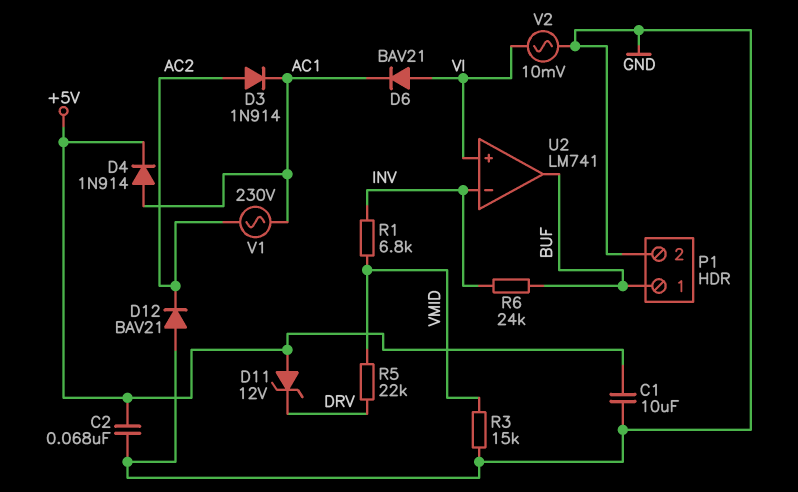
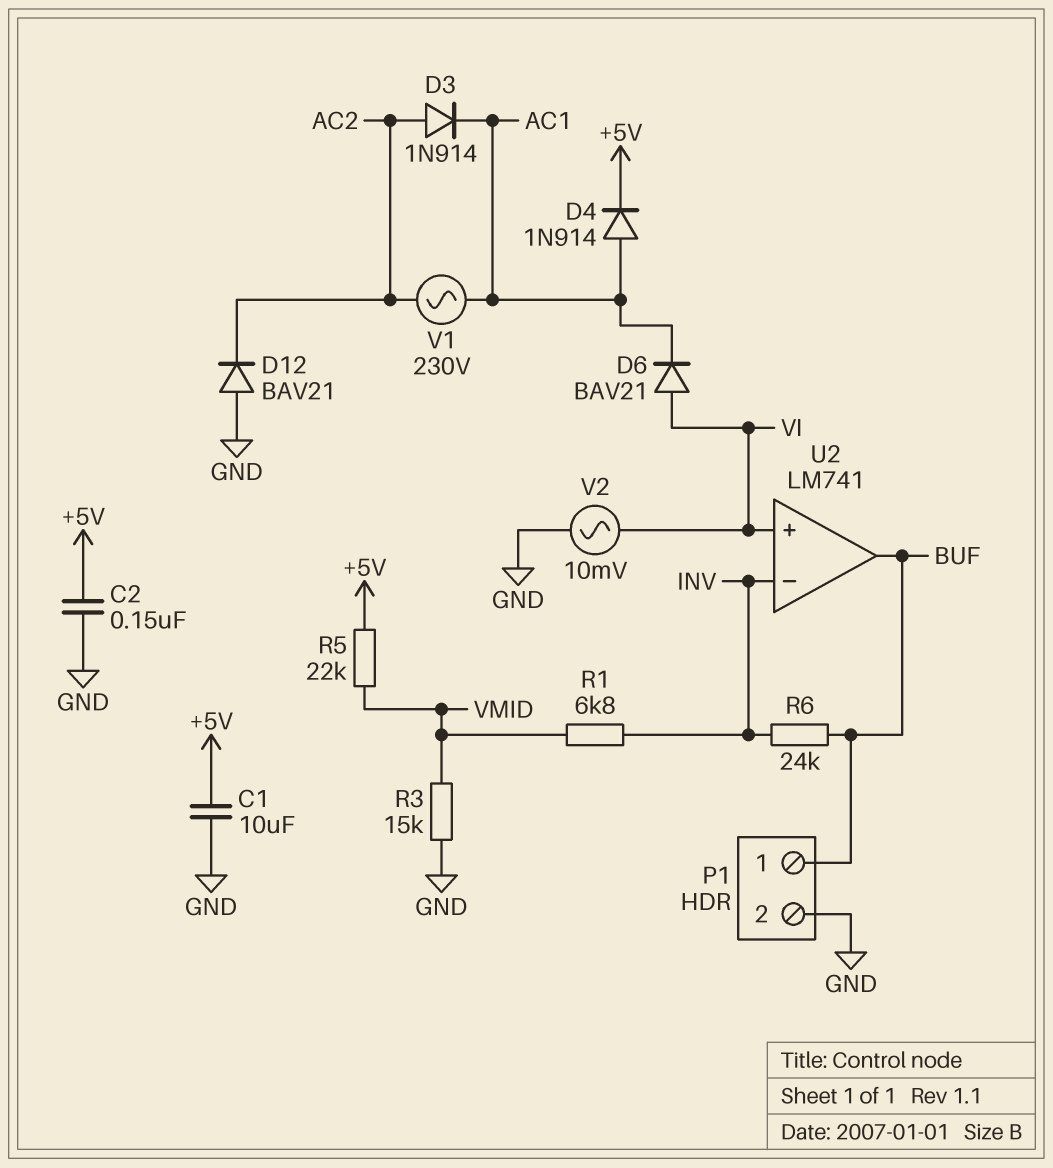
C2: 68nF (+5V, GND) -> 150nF (+5V, GND)
D11: zener 12V (A +5V, K DRV) -> none
R5: 22k (DRV, VMID) -> 22k (+5V, VMID)

